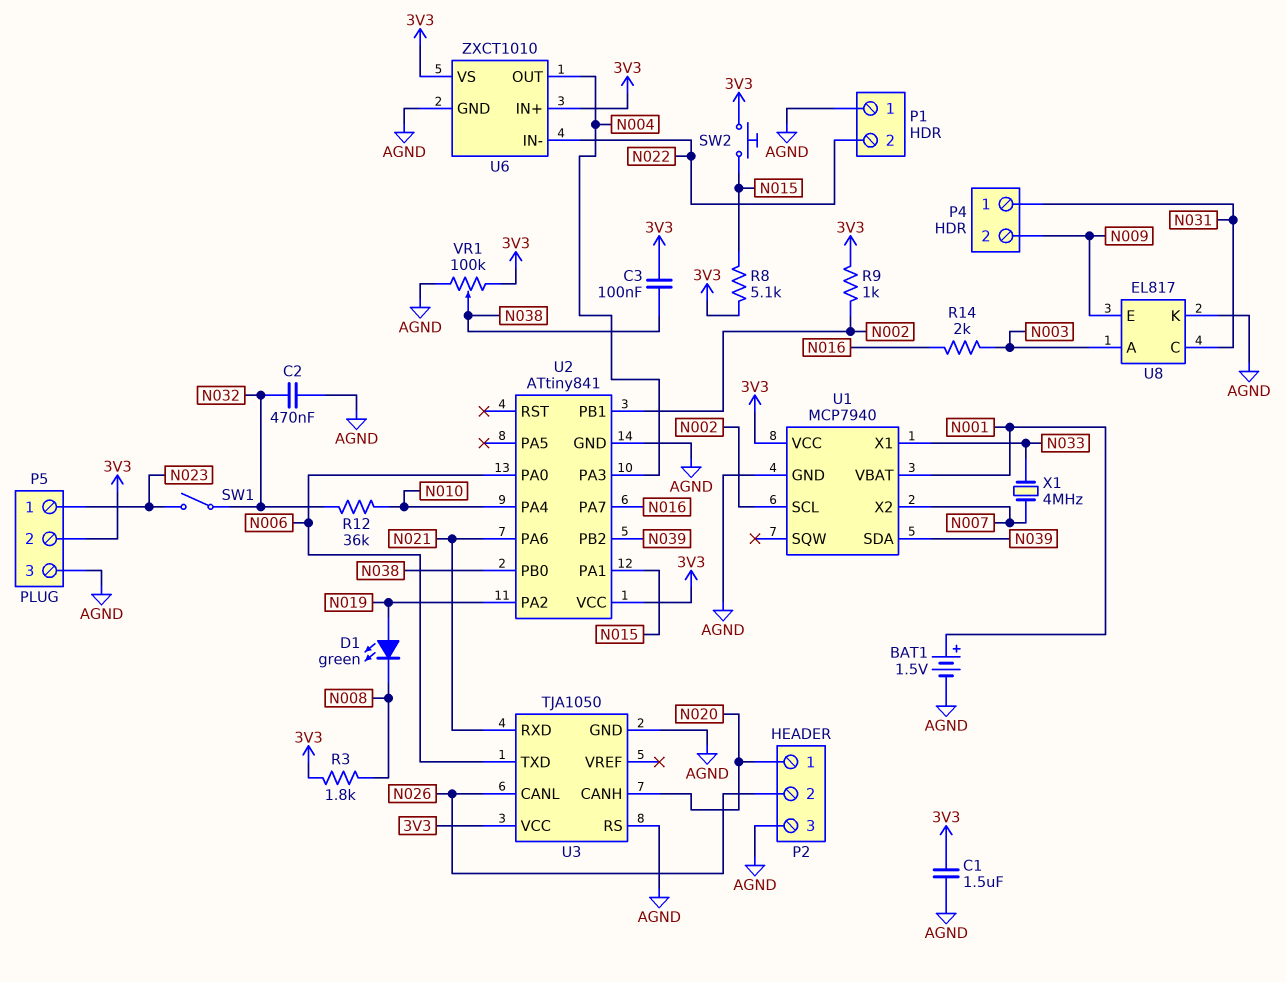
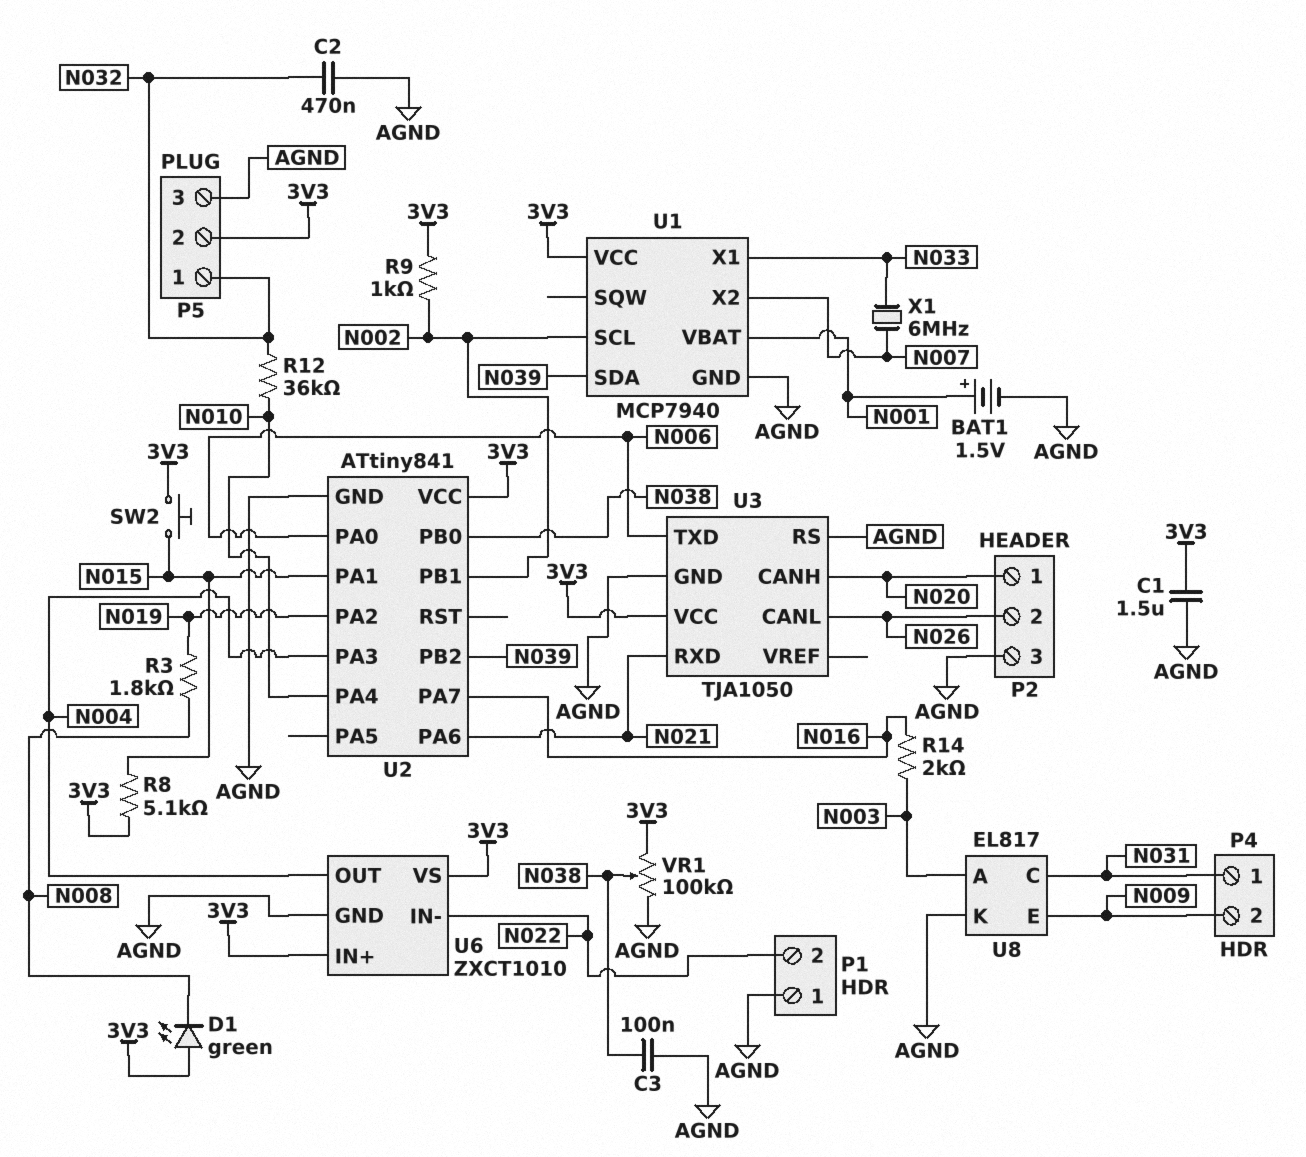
C3: 100nF (3V3, N038) -> 100nF (AGND, N038)
D1: LED green (A N019, K N008) -> LED green (A 3V3, K N008)
P5 pin 1: N023 -> N032
R3: 1.8k (3V3, N008) -> 1.8k (N008, N019)
SW1: switch (N023, N032) -> none
X1: 4MHz (N007, N033) -> 6MHz (N007, N033)

